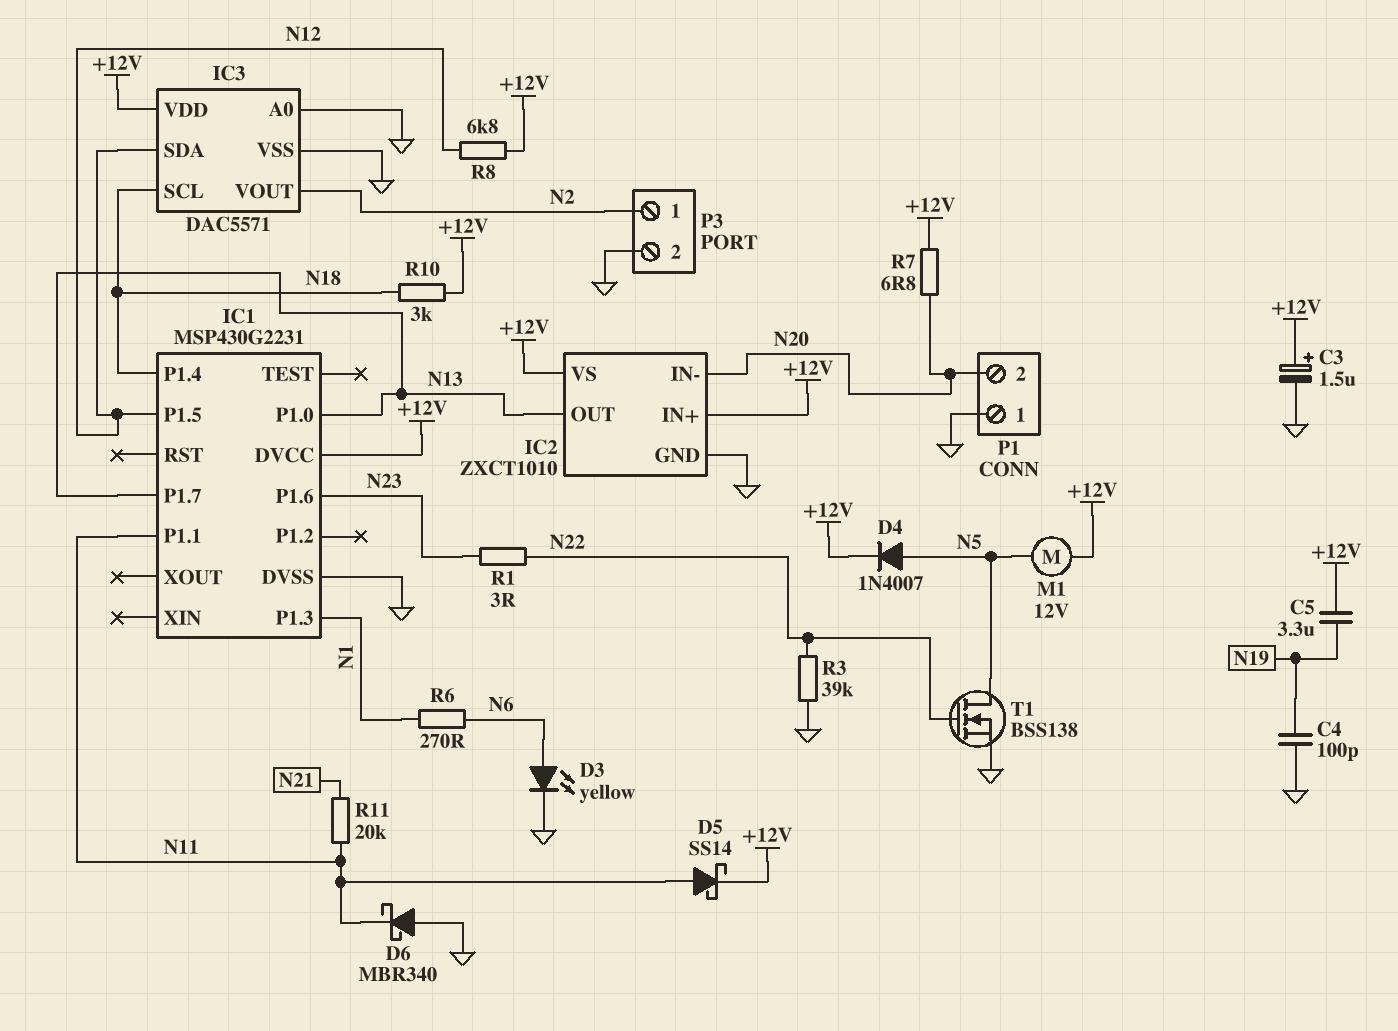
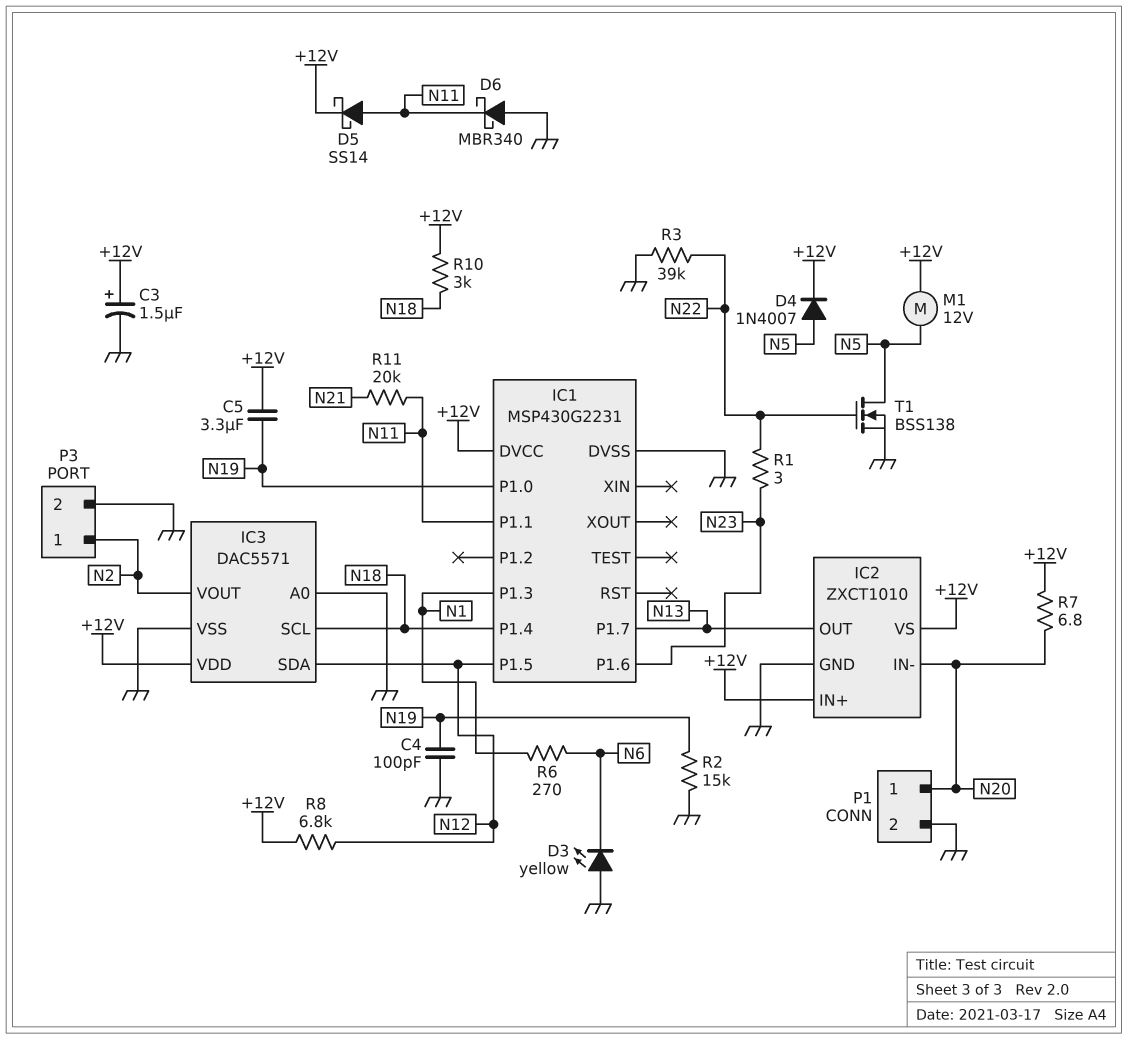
D3: LED yellow (A N6, K GND) -> LED yellow (A GND, K N6)
IC1 pin P1.0: N13 -> N19
P1 pin 1: GND -> N20
P1 pin 2: N20 -> GND
R2: none -> 15k (GND, N19)

